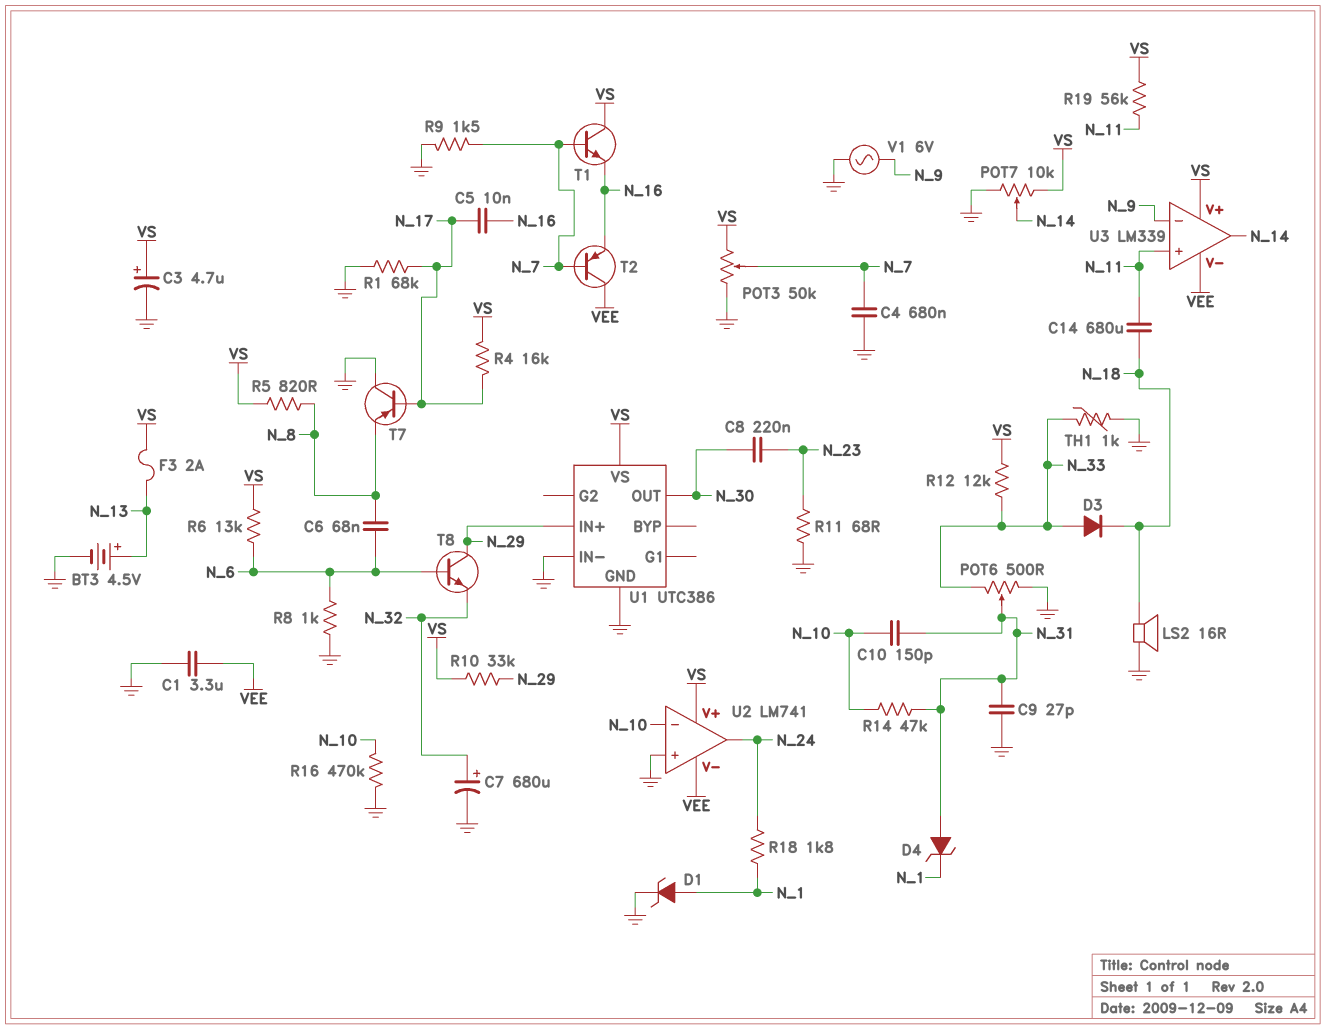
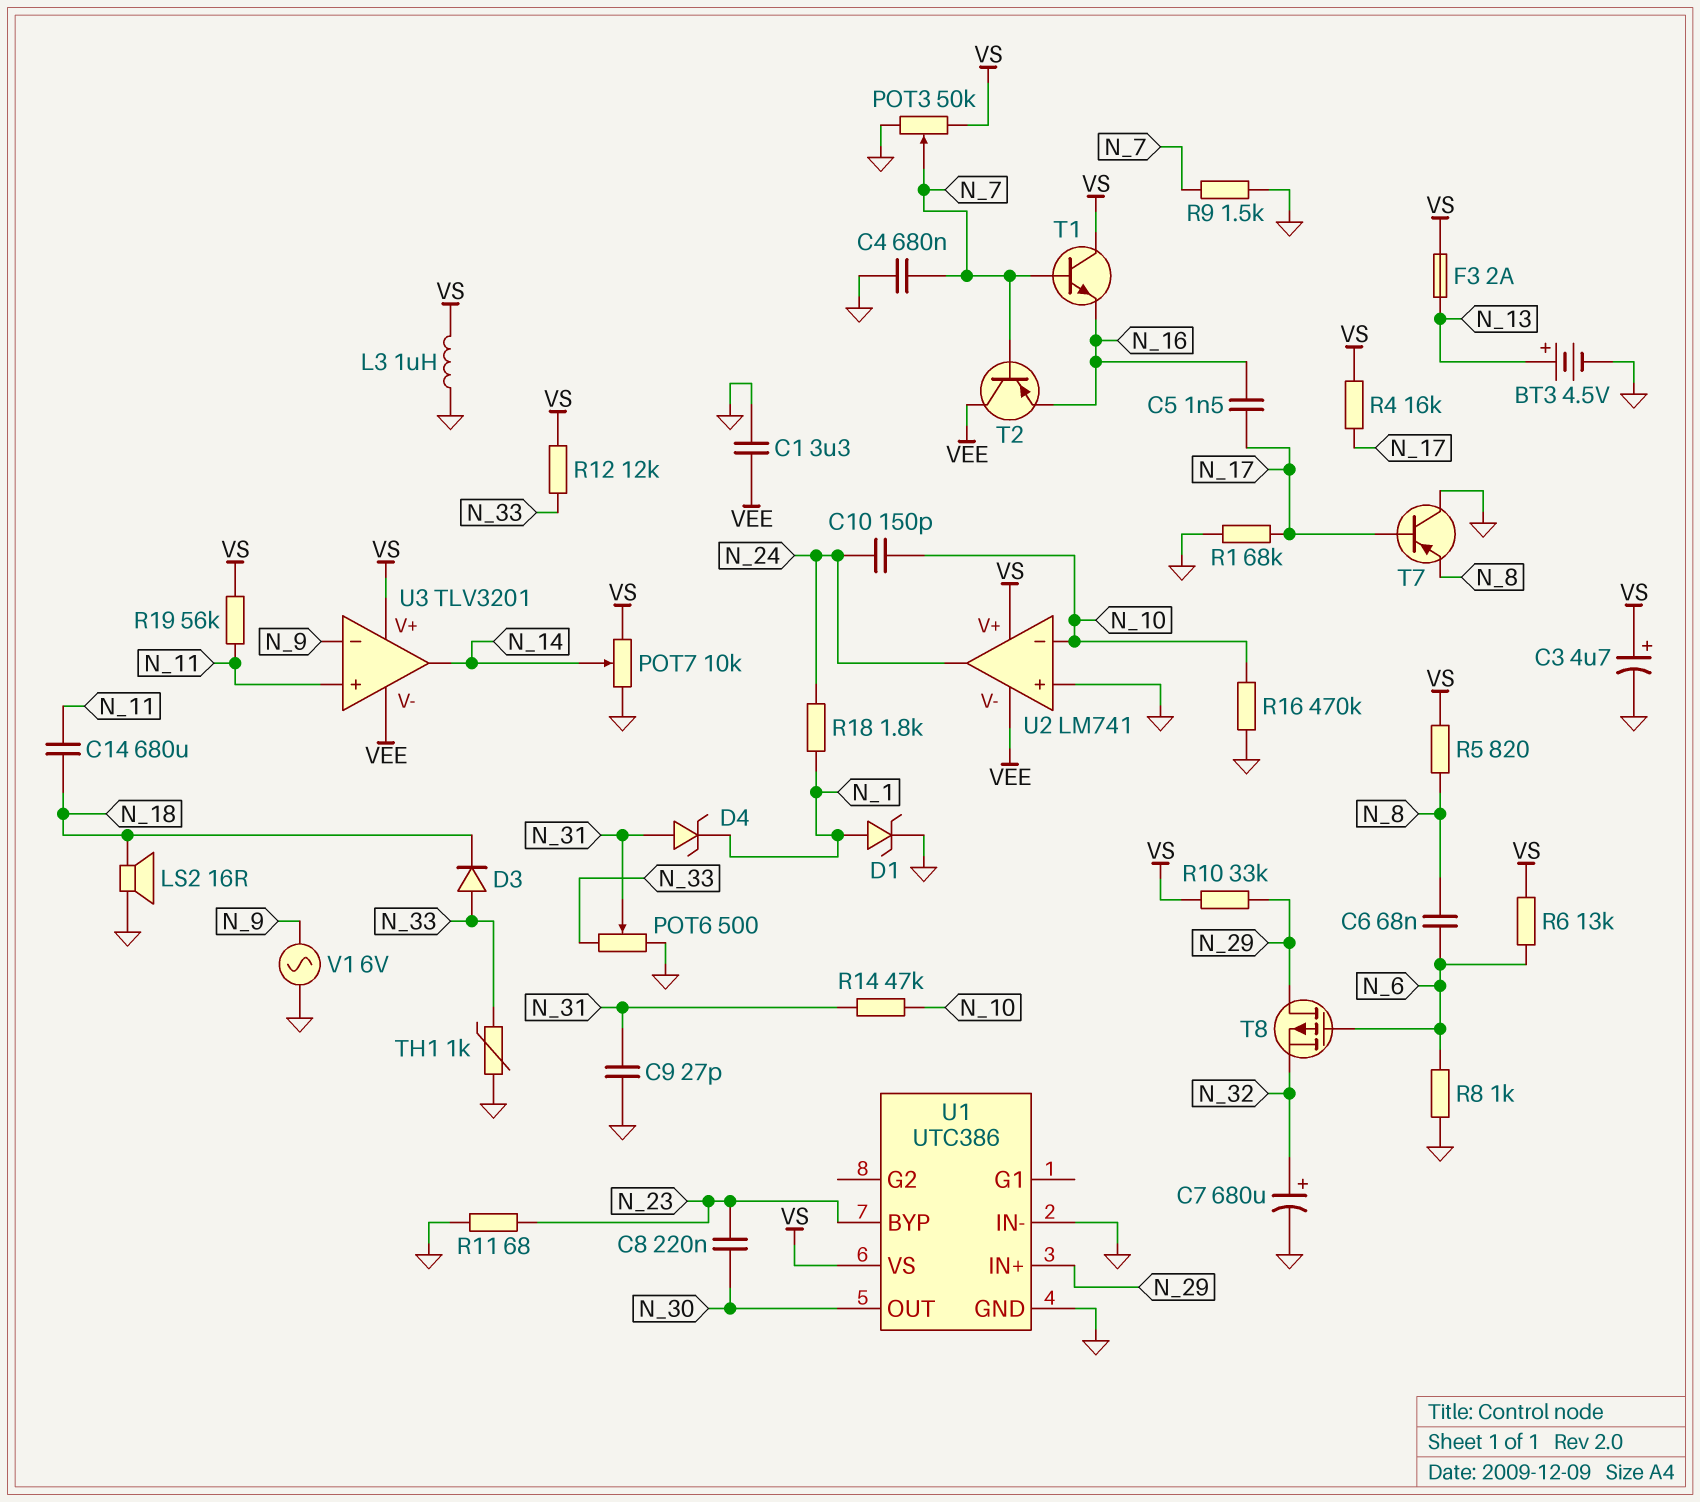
C5: 10nF (N_16, N_17) -> 1.5nF (N_16, N_17)
C10: 150pF (N_10, N_31) -> 150pF (N_10, N_24)
L3: none -> 1uH (GND, VS)
T8: NPN (B N_6, C N_29, E N_32) -> PMOS (G N_6, D N_29, S N_32)
U1 pin BYP: none -> N_23
U3: LM339 -> TLV3201

